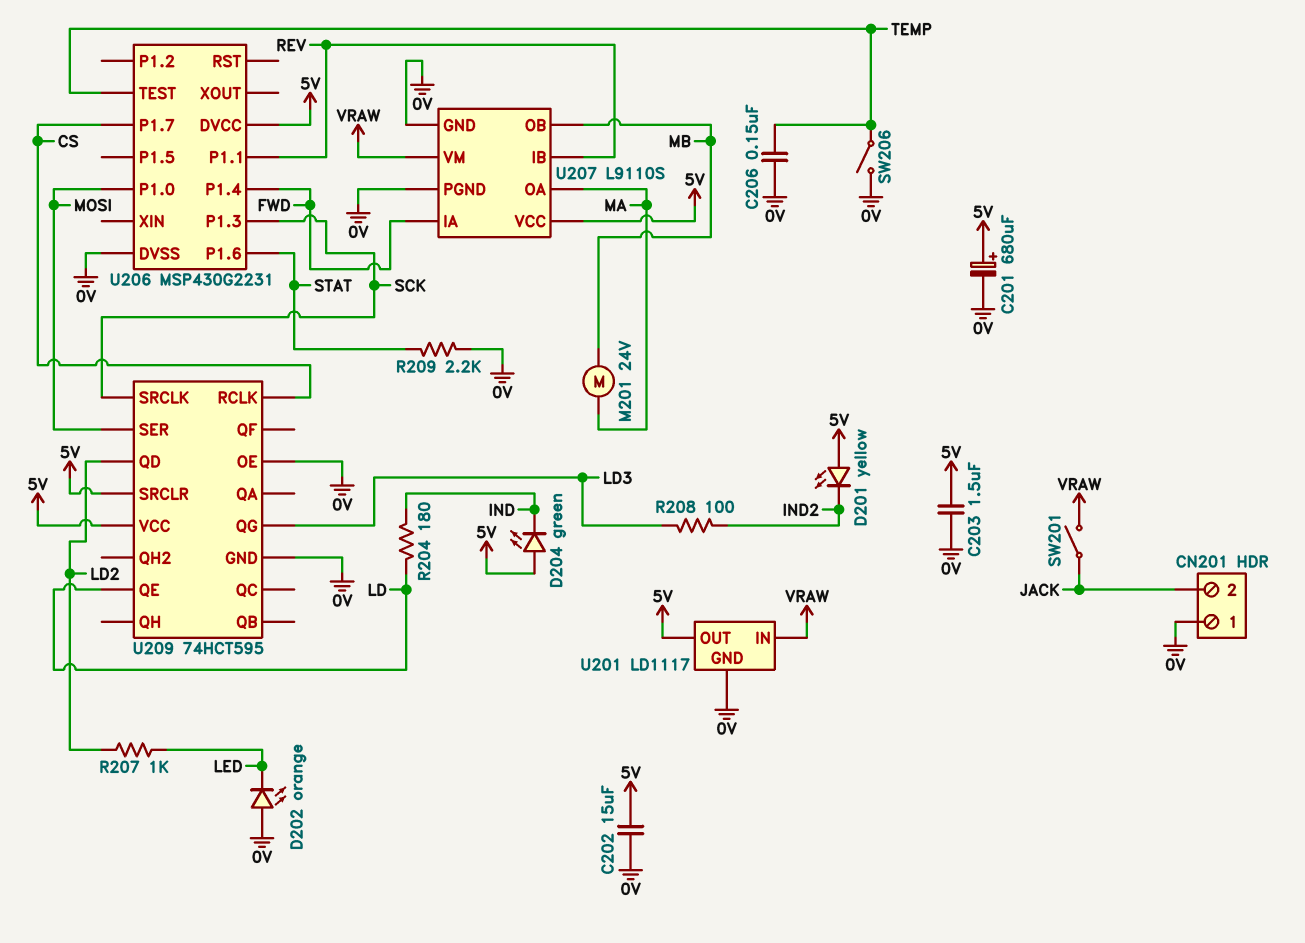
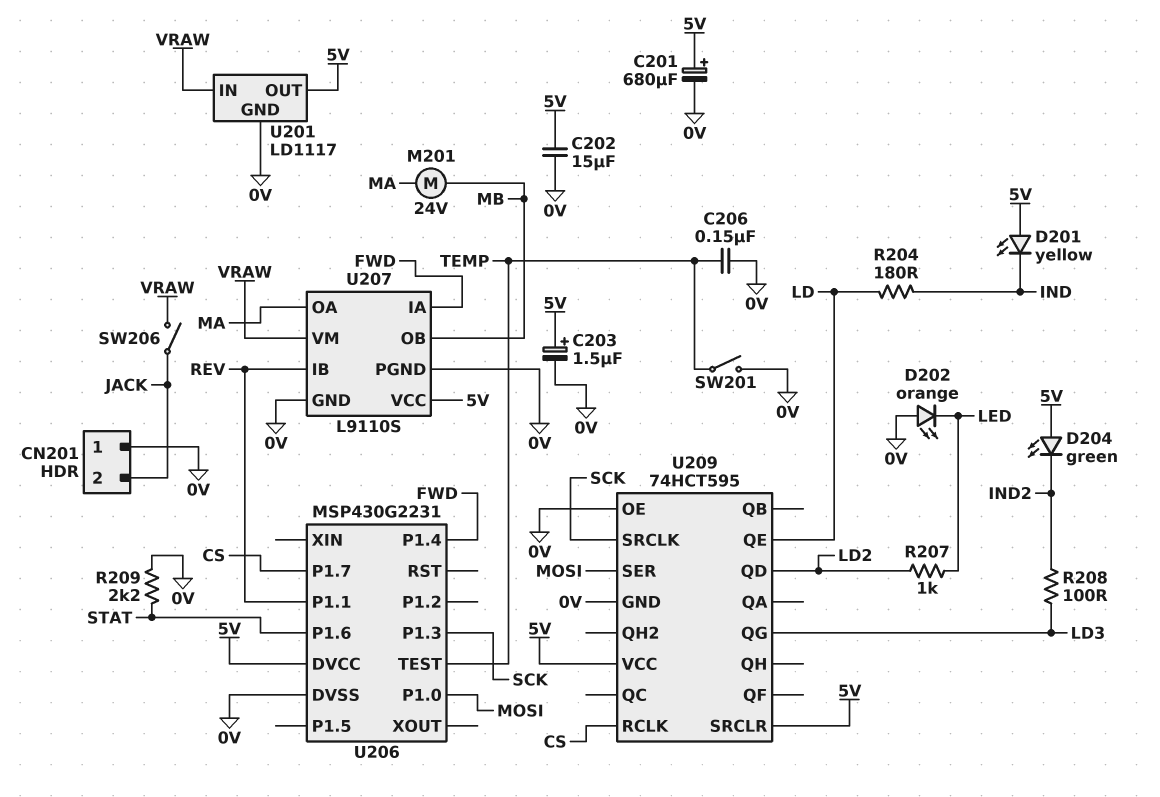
C203: 1.5uF (0V, 5V) -> 1.5uF (plus 5V, minus 0V)
D201: LED yellow (A 5V, K IND2) -> LED yellow (A 5V, K IND)
D204: LED green (A 5V, K IND) -> LED green (A 5V, K IND2)
SW201: switch (JACK, VRAW) -> switch (0V, TEMP)
SW206: switch (0V, TEMP) -> switch (JACK, VRAW)

